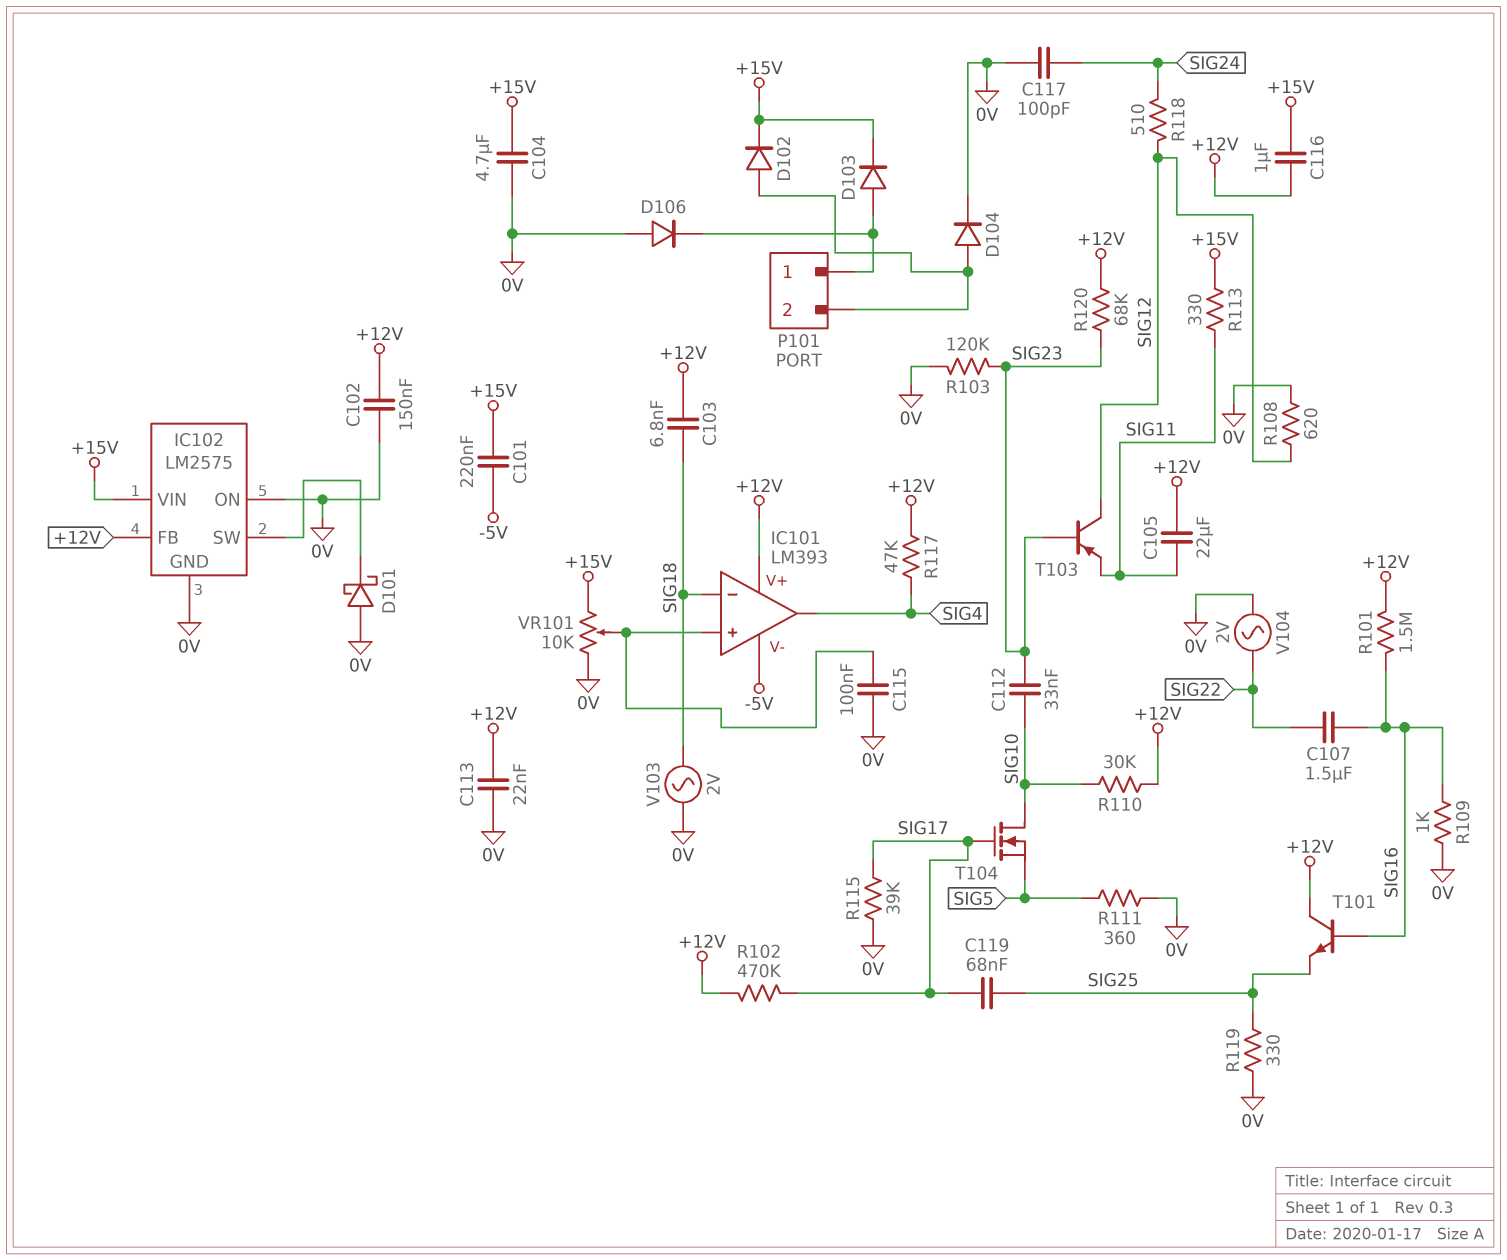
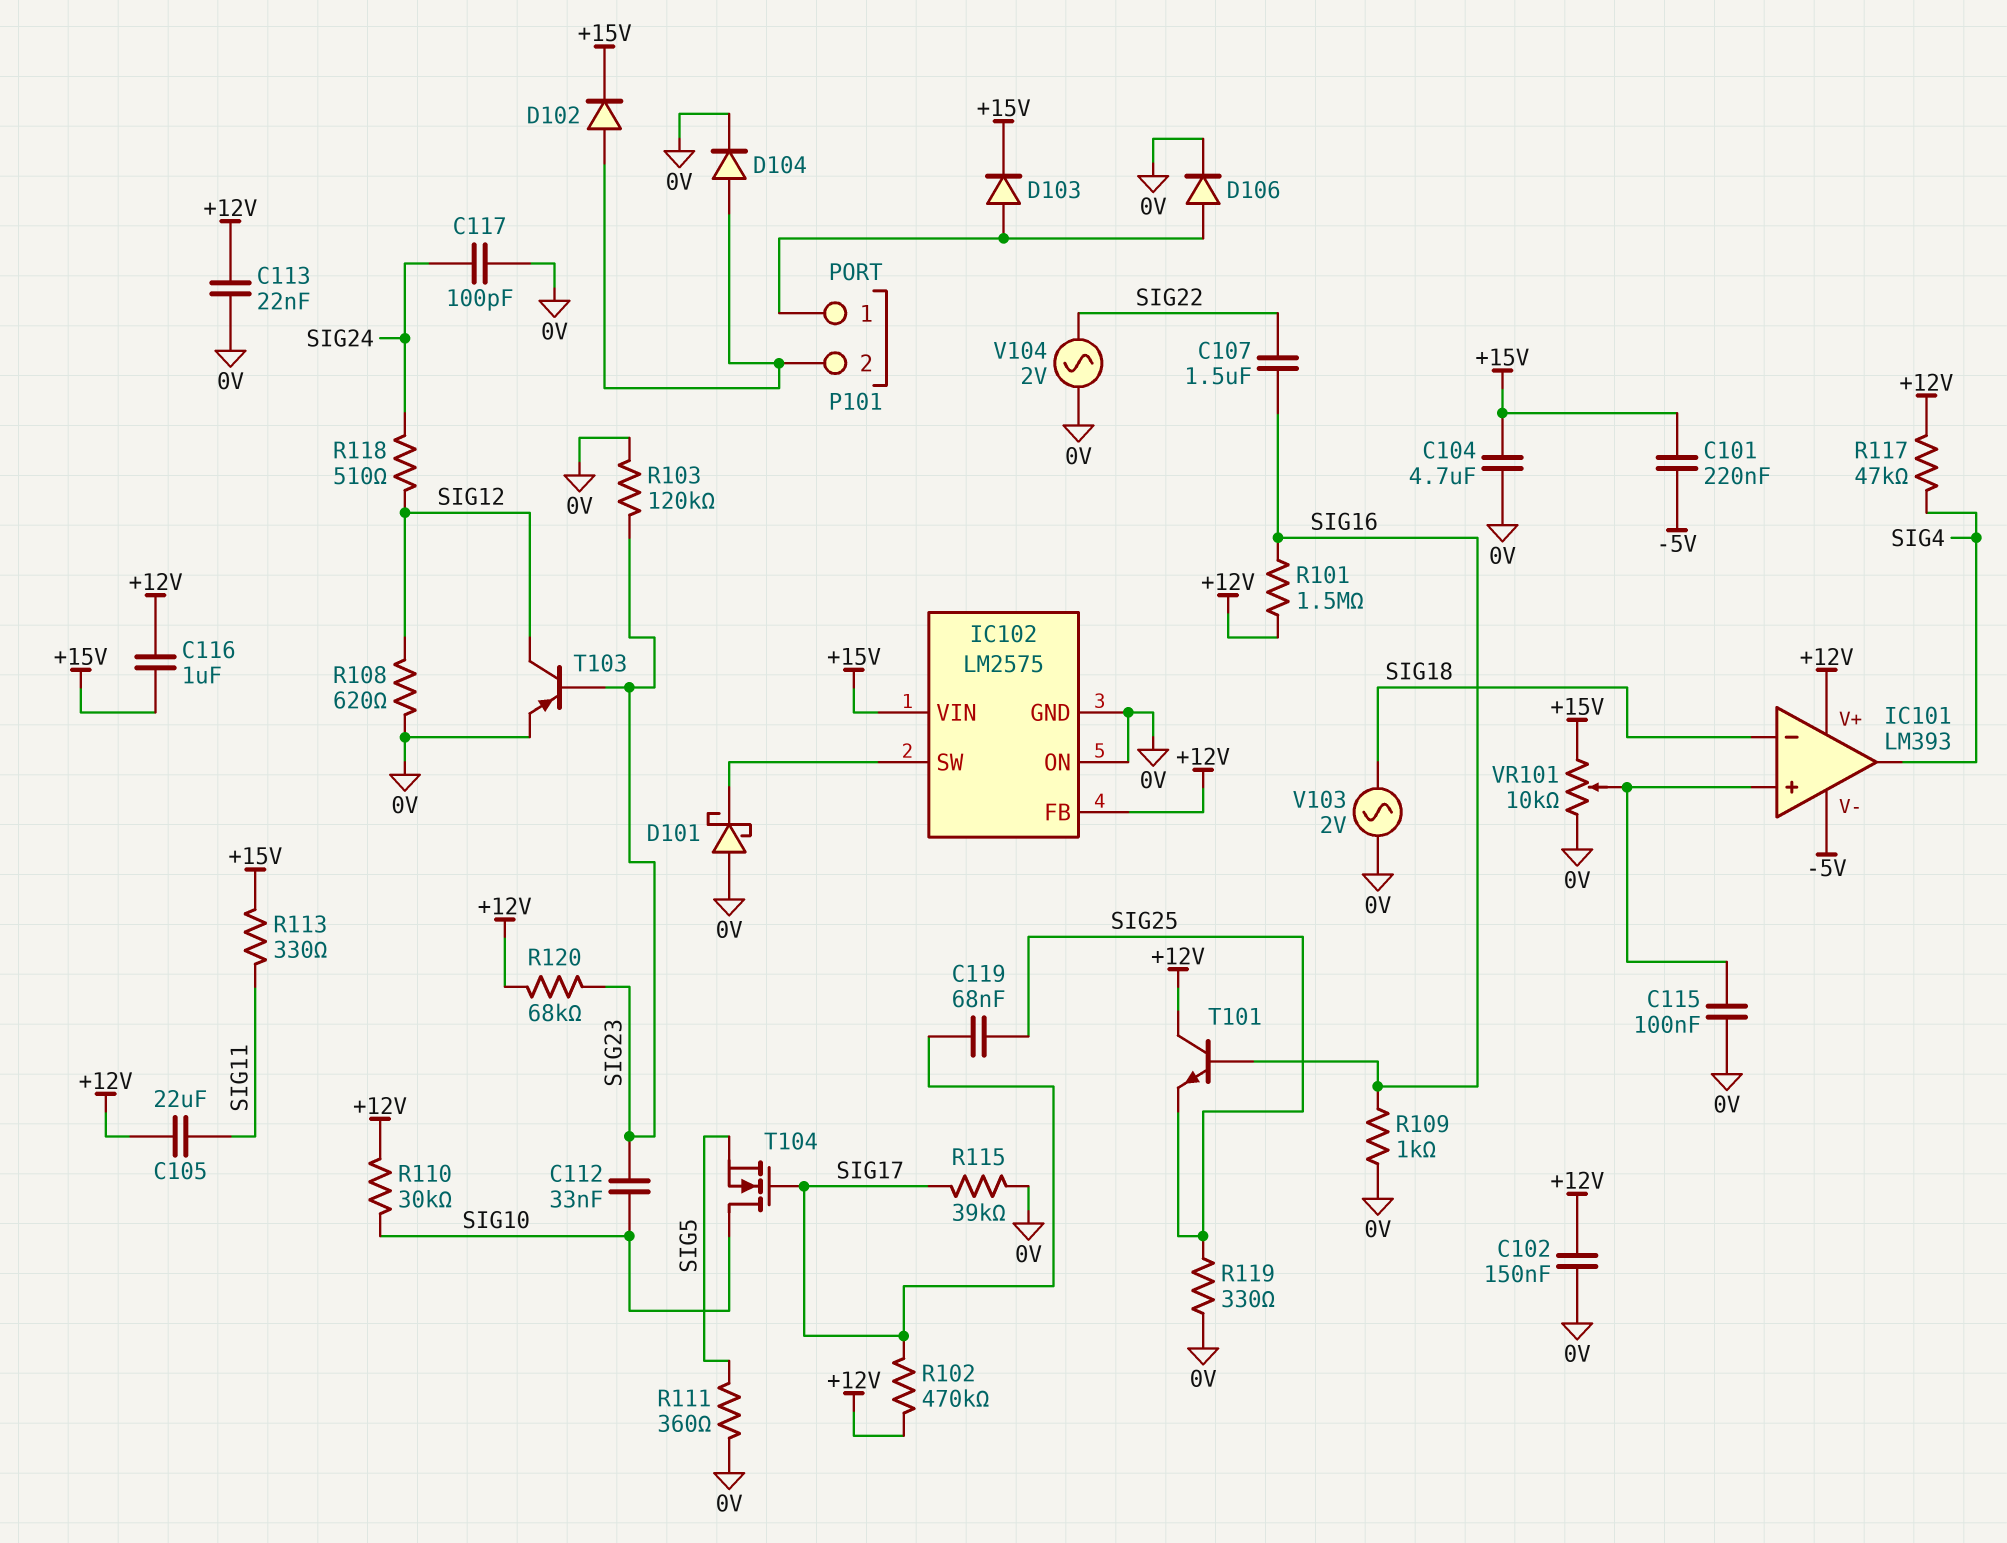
C103: 6.8nF (+12V, SIG18) -> none
D106: diode (A 0V, K P101/1) -> diode (A P101/1, K 0V)
T103: PNP (B SIG23, C SIG12, E SIG11) -> PNP (B SIG23, C SIG12, E 0V)

